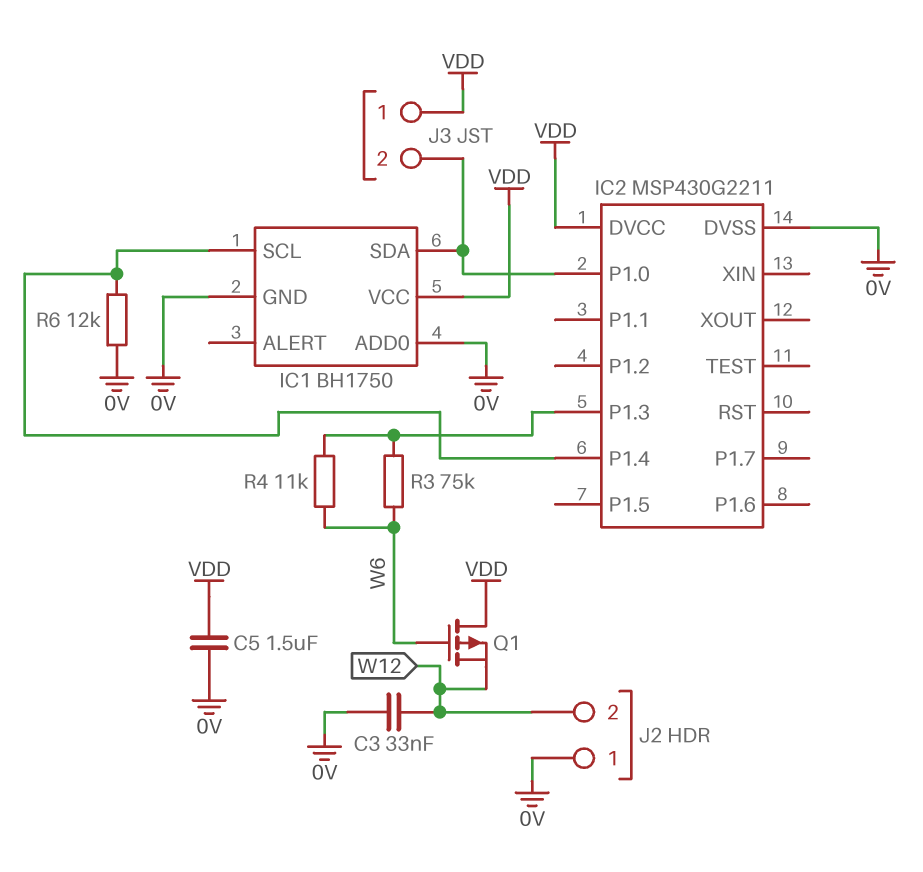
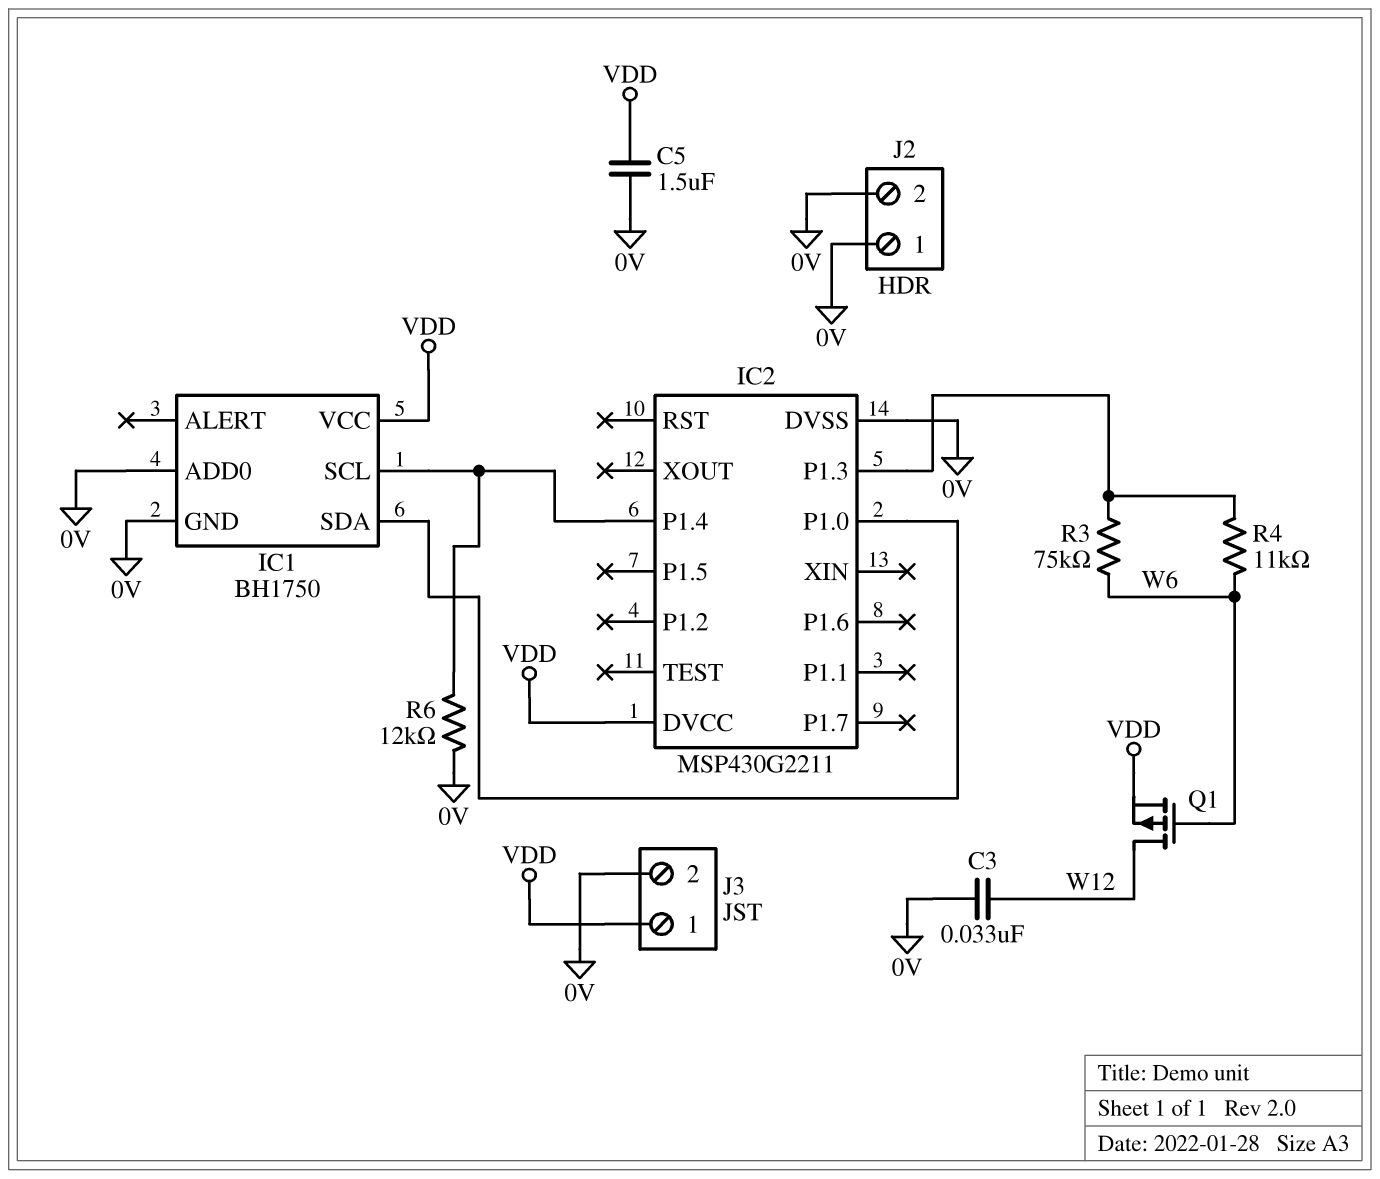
J2 pin 2: W12 -> 0V
J3 pin 2: IC1/SDA -> 0V
Q1: PMOS (G W6, D VDD, S W12) -> PMOS (G W6, D W12, S VDD)

